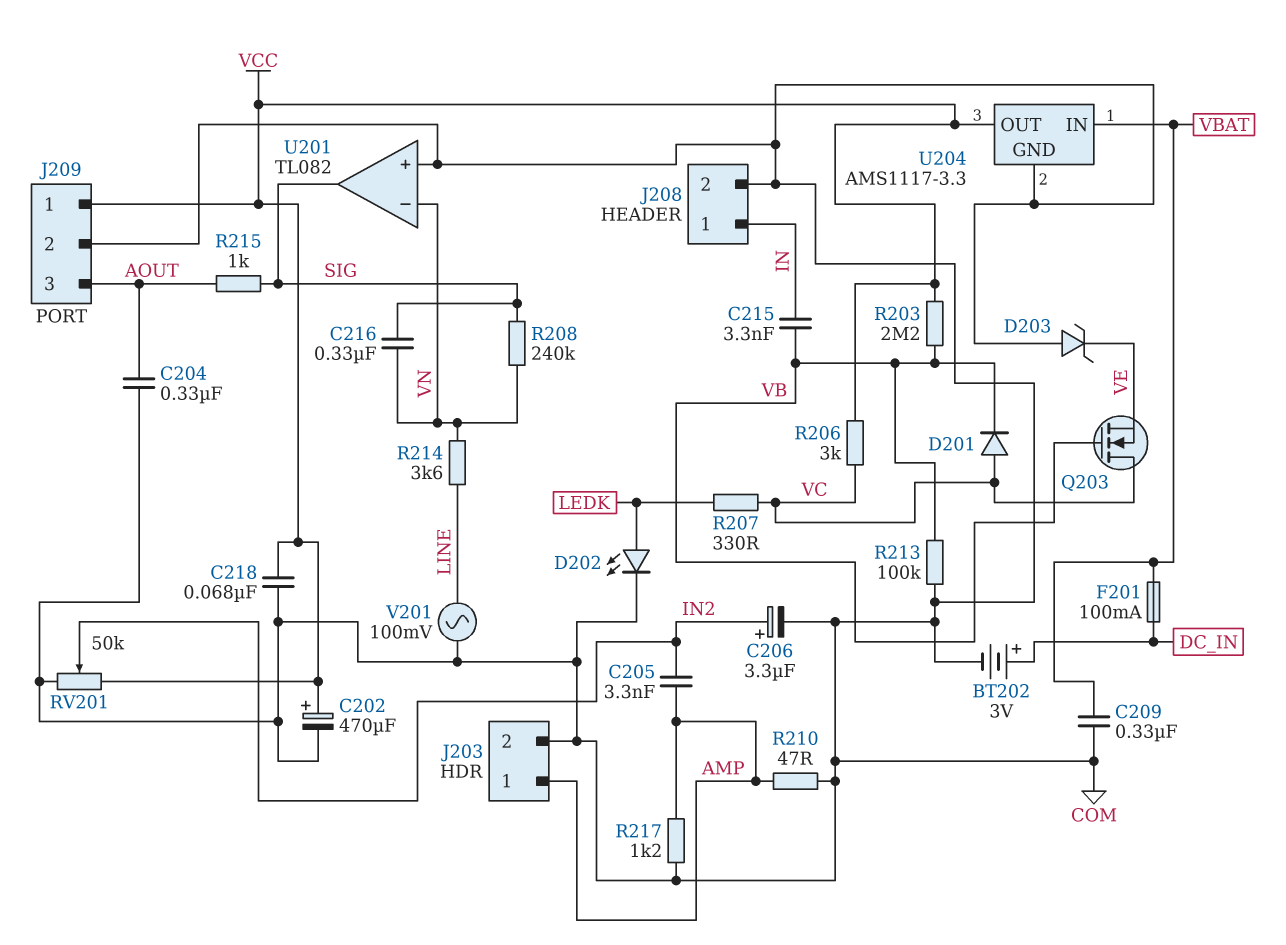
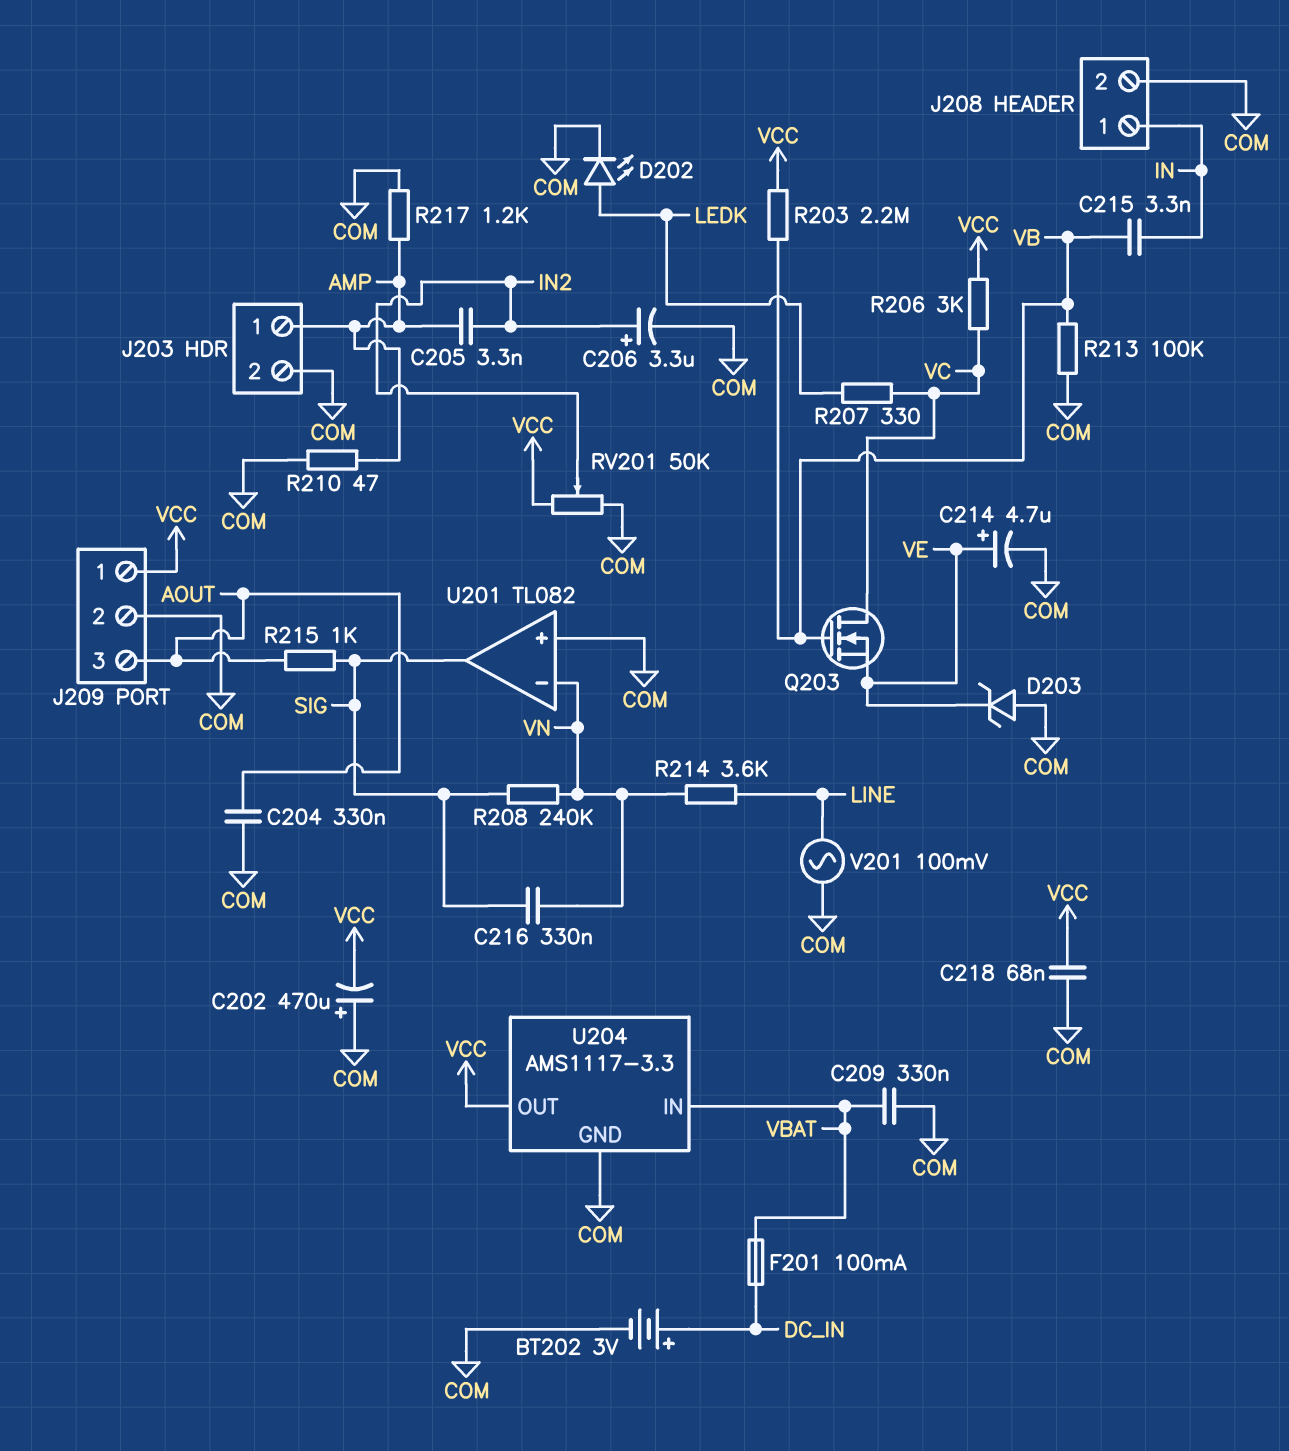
C202: 470uF (plus VCC, minus COM) -> 470uF (plus COM, minus VCC)
C214: none -> 4.7uF (plus VE, minus COM)
D201: diode (A VC, K VB) -> none

